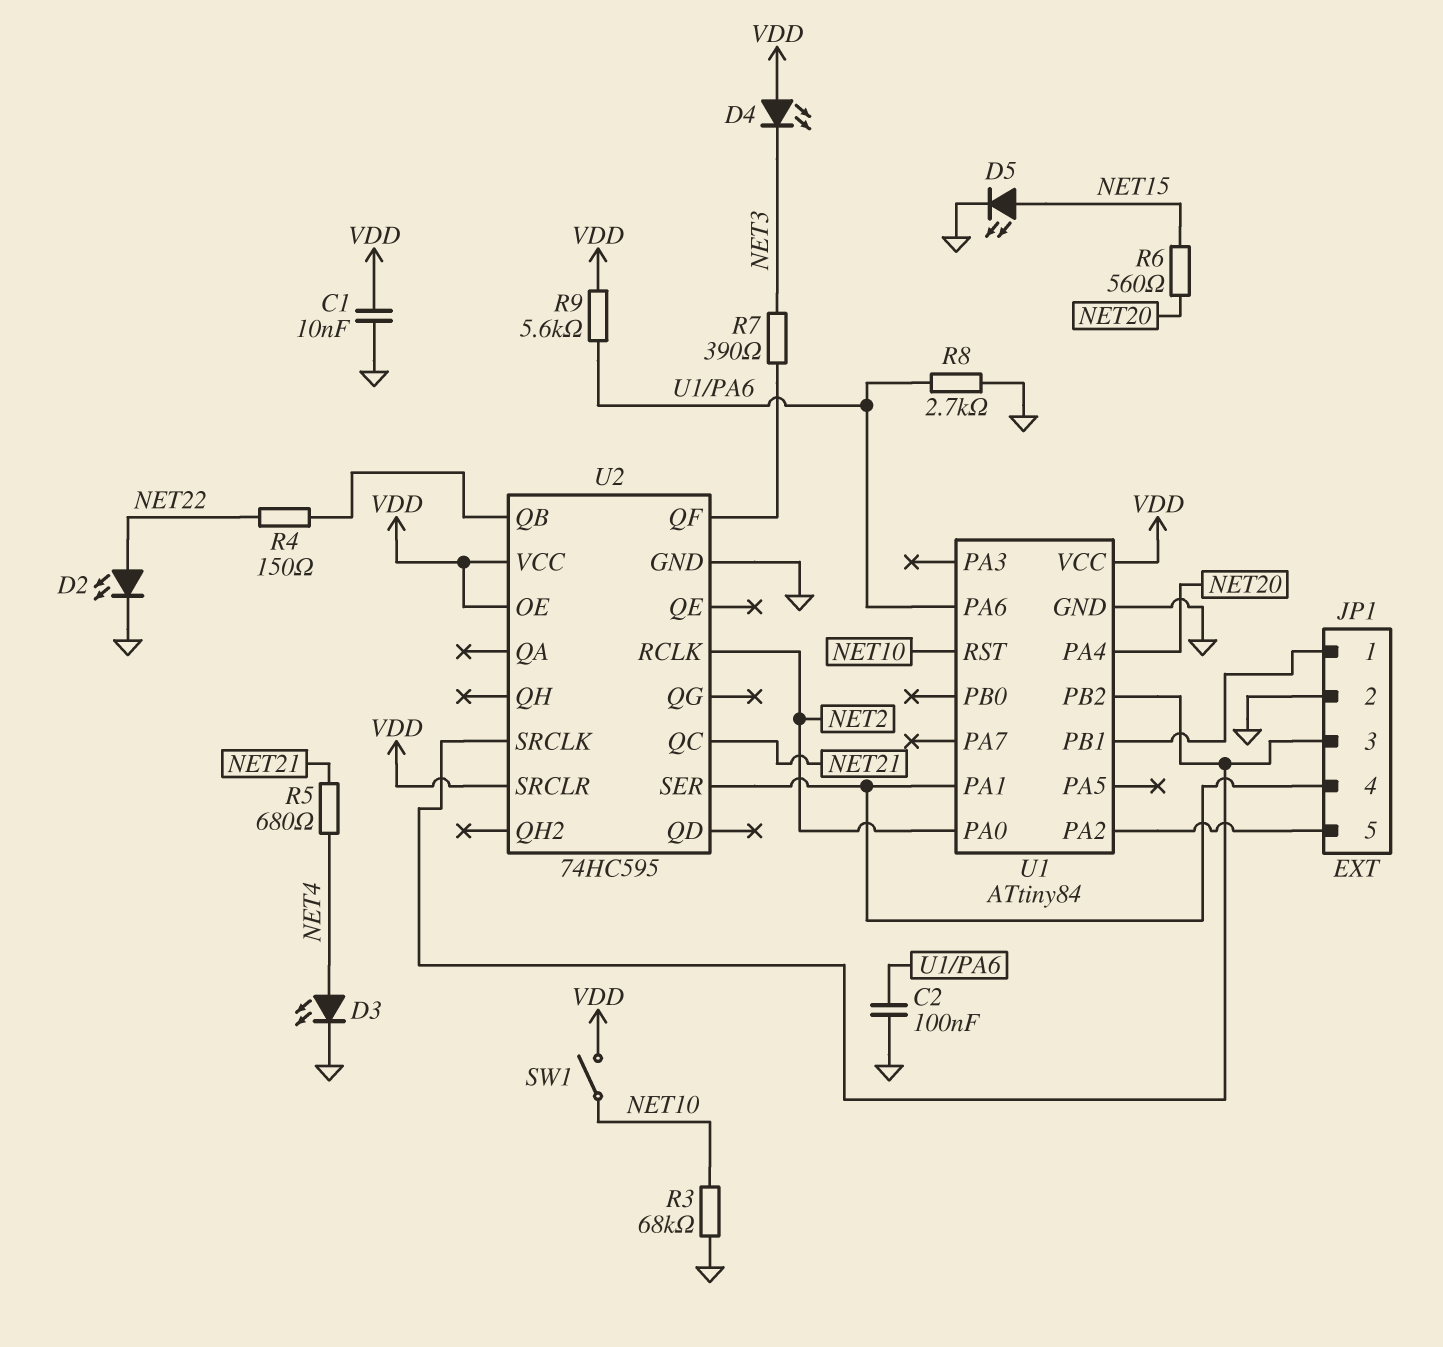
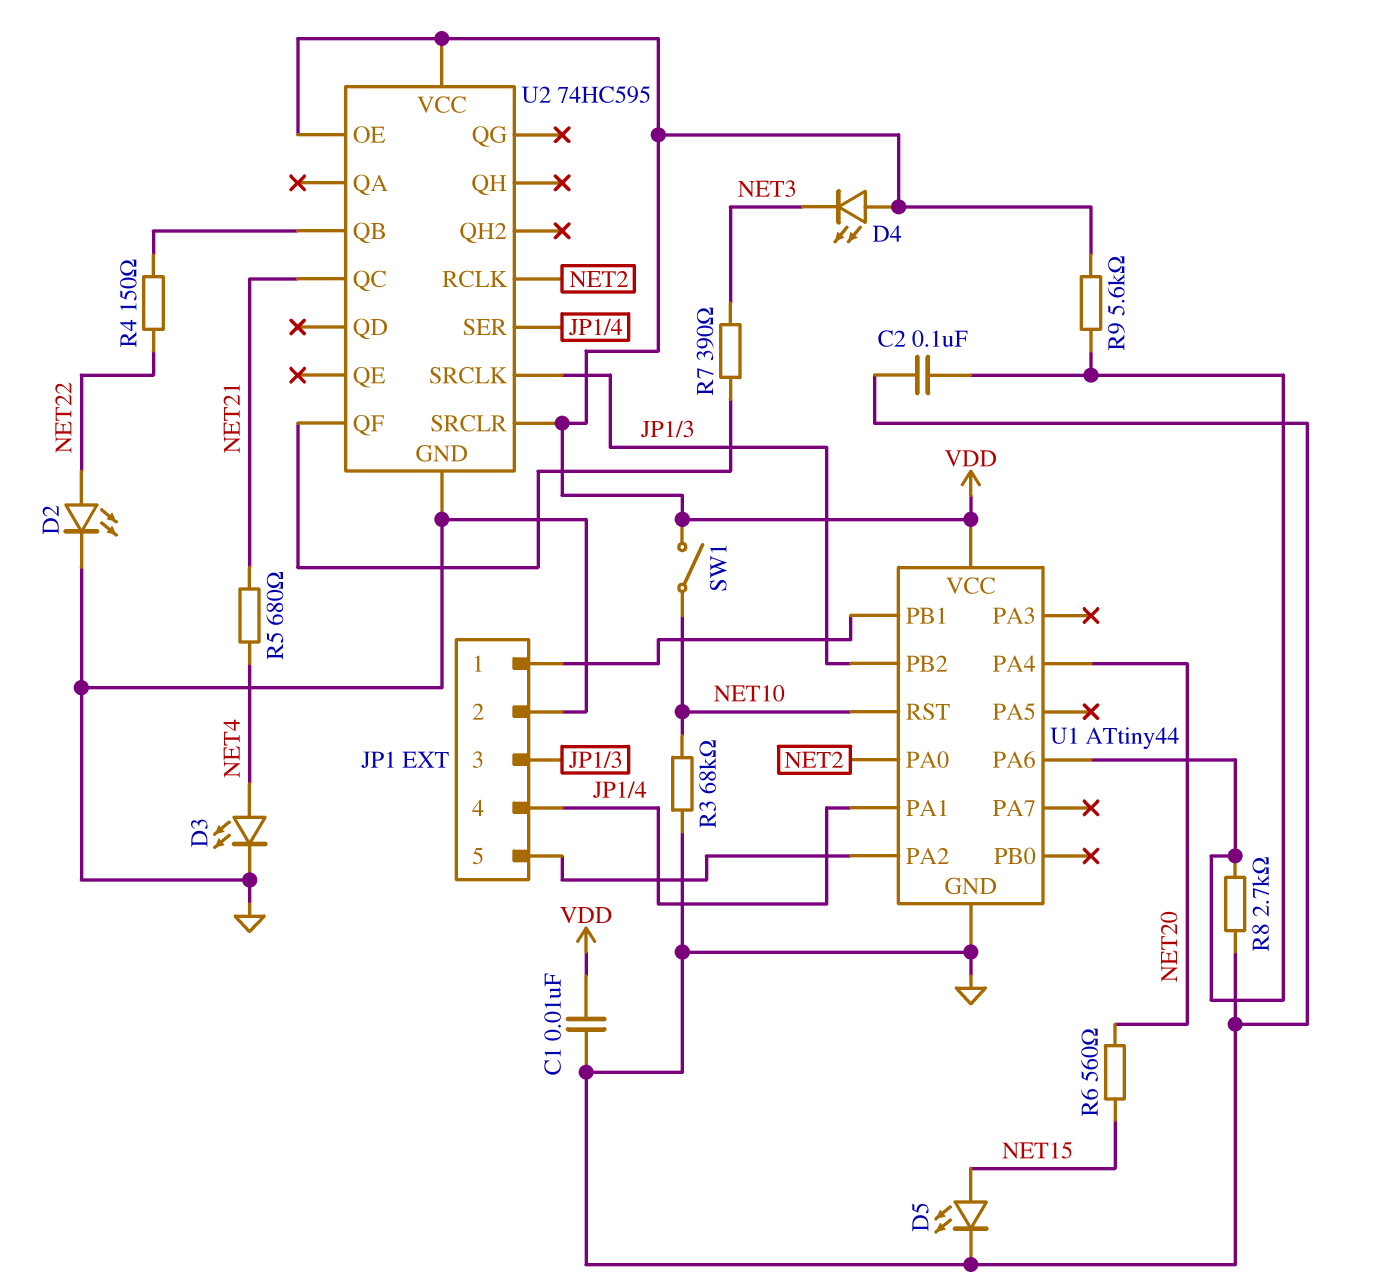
U1: ATtiny84 -> ATtiny44

